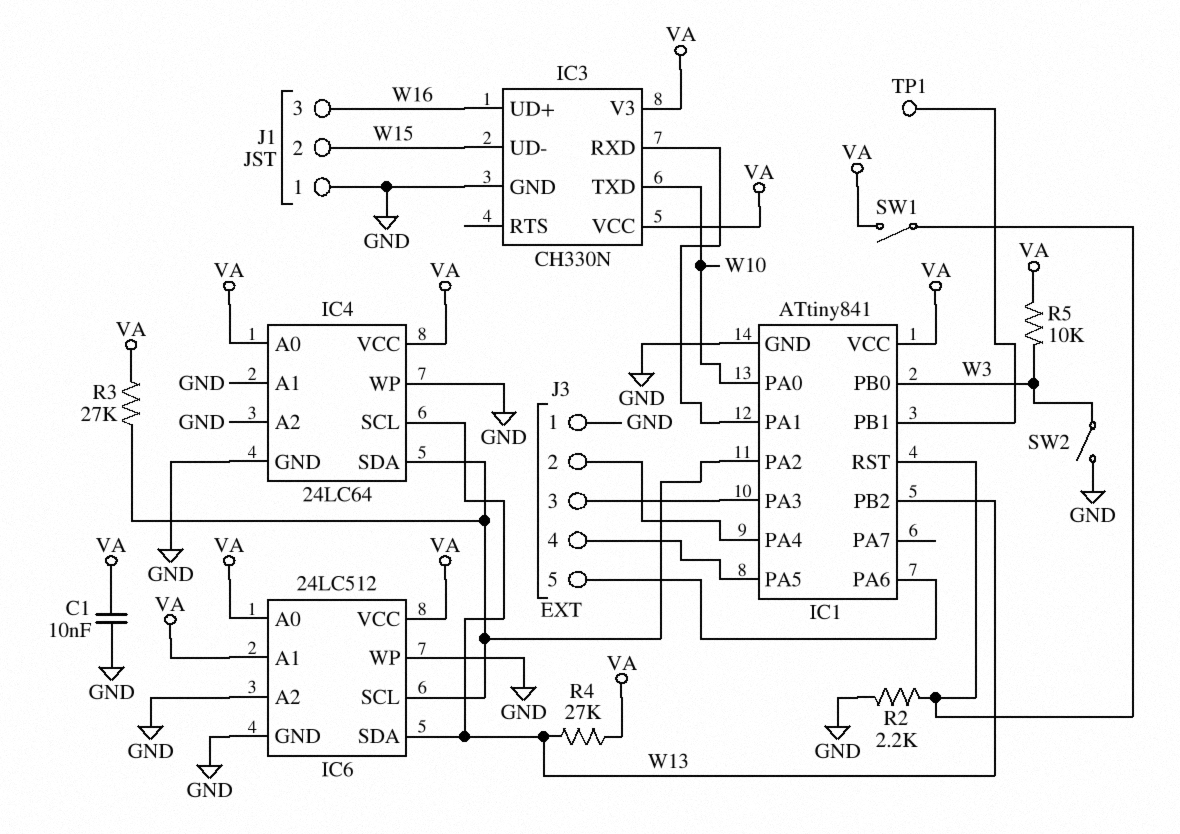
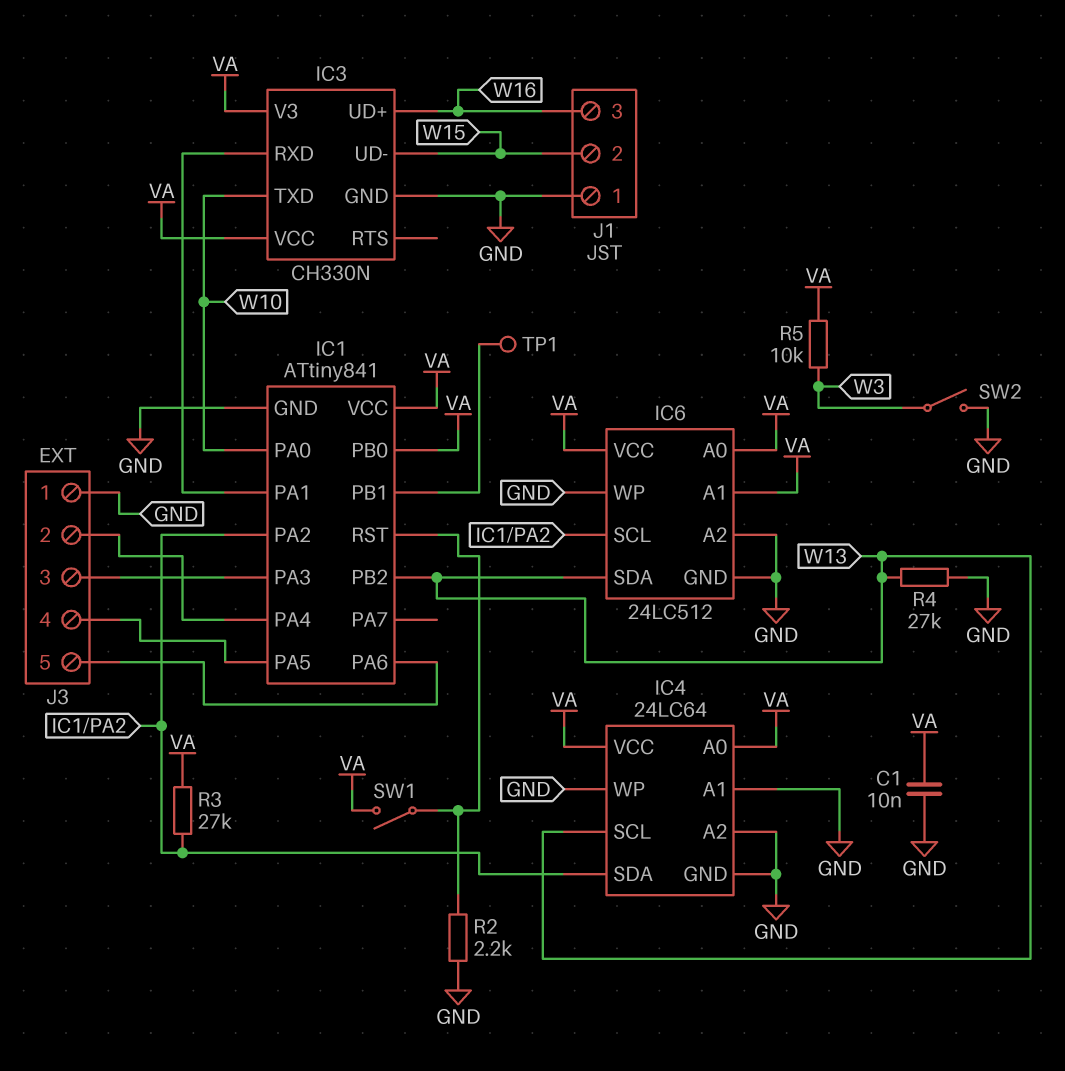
IC1 pin PB0: W3 -> VA
R4: 27k (VA, W13) -> 27k (GND, W13)

